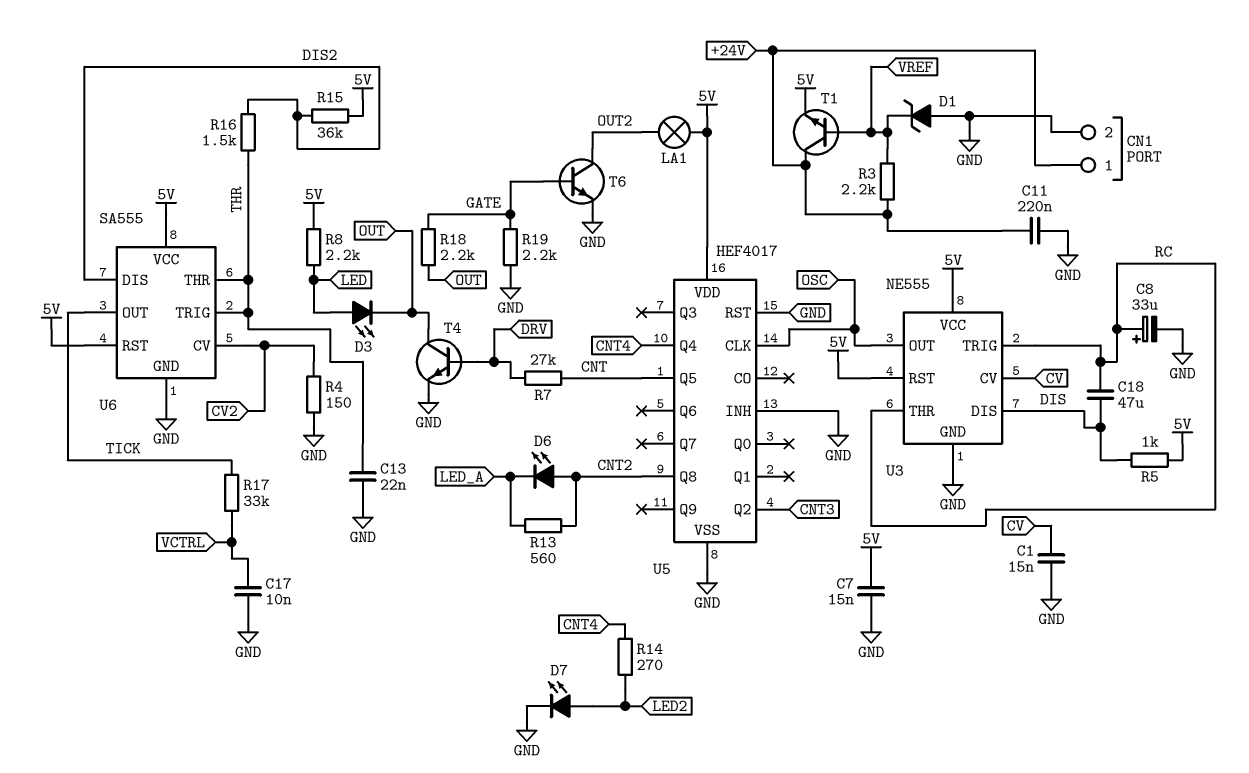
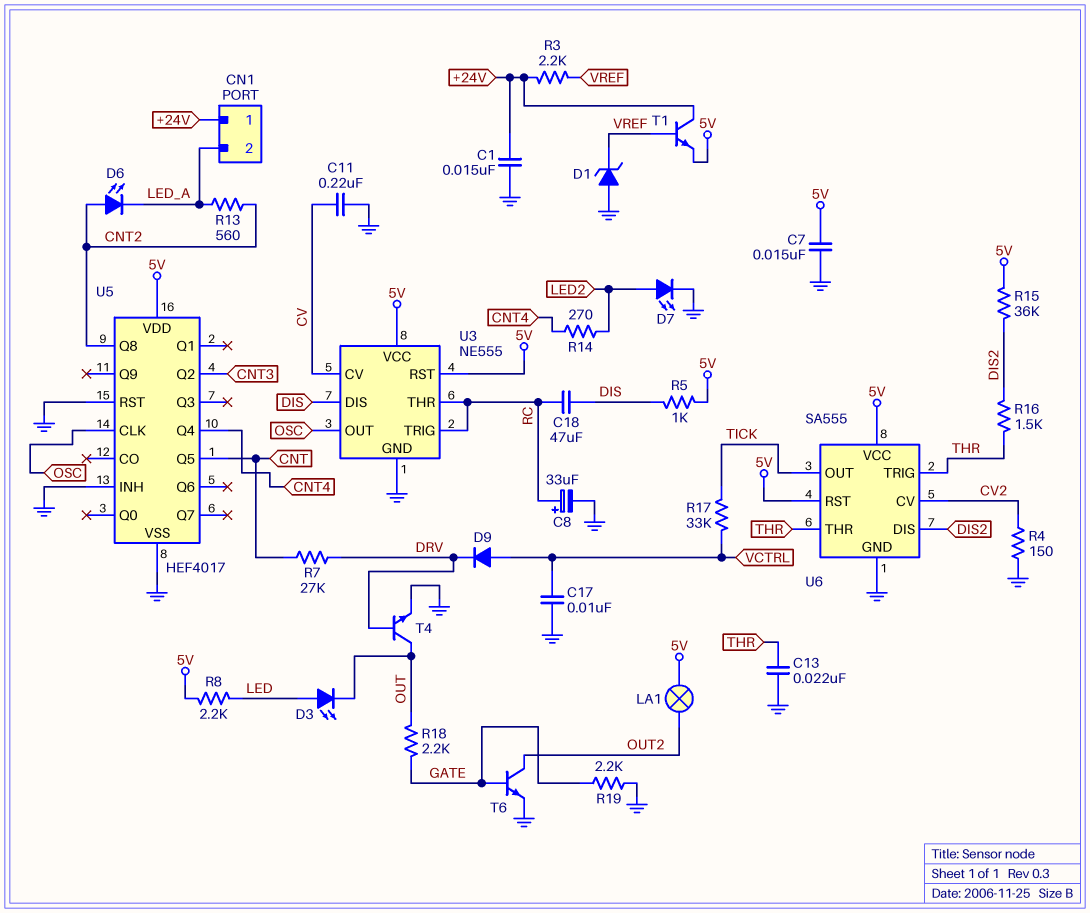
C1: 15nF (CV, GND) -> 15nF (+24V, GND)
C11: 220nF (+24V, GND) -> 220nF (CV, GND)
CN1 pin 2: GND -> LED_A
D9: none -> diode (A VCTRL, K DRV)

